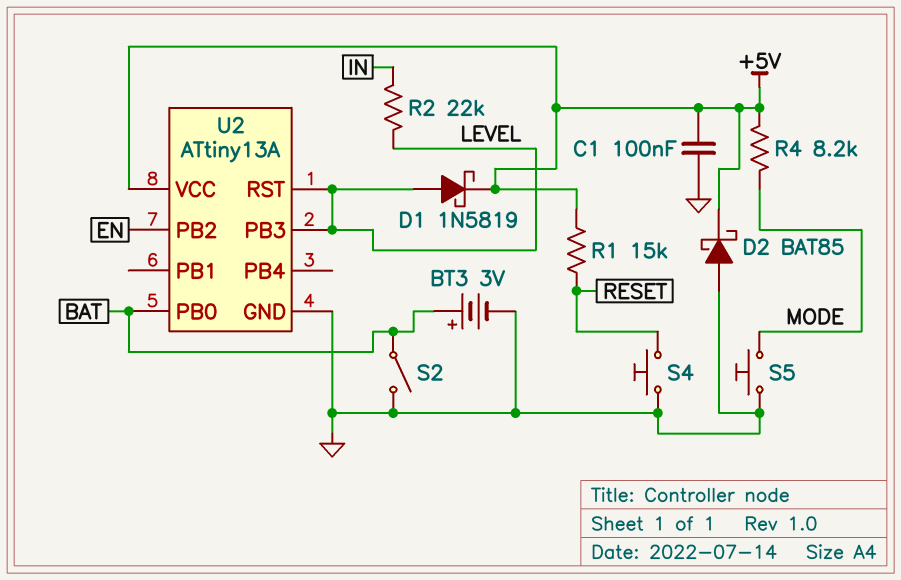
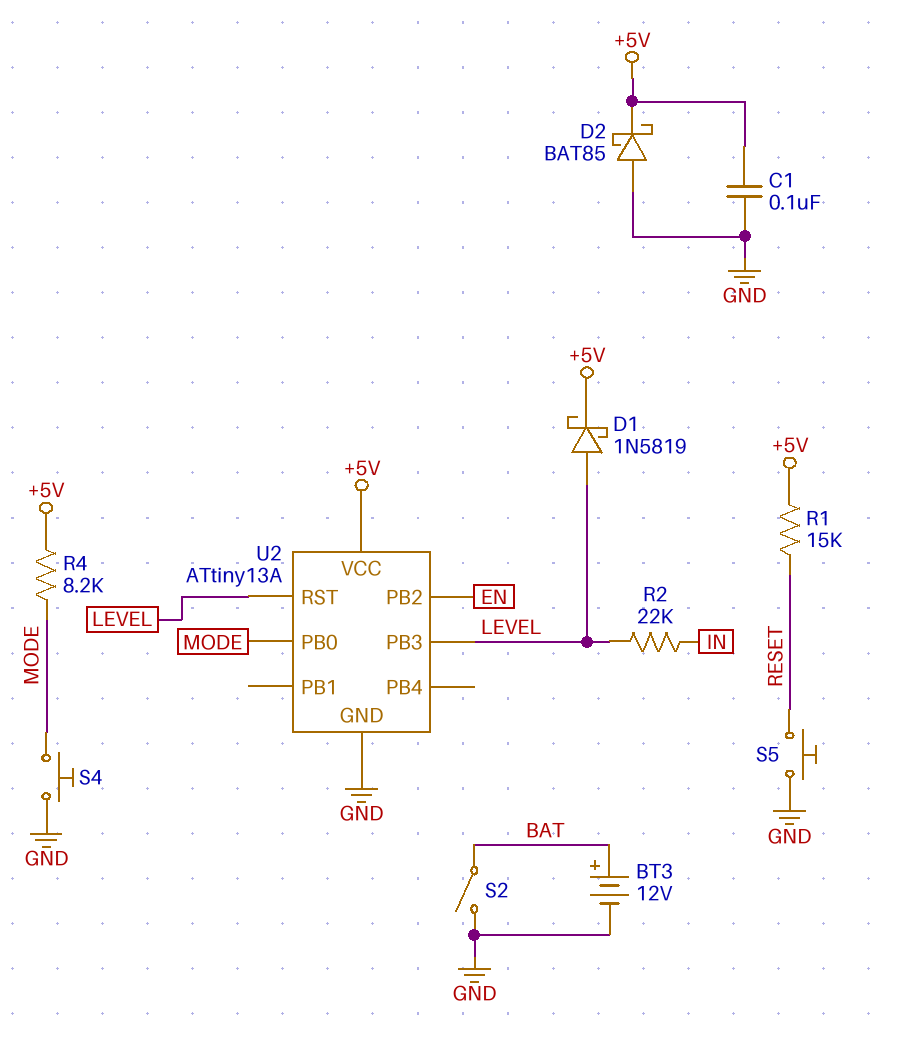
BT3: 3V (plus BAT, minus GND) -> 12V (plus BAT, minus GND)
S4: button (GND, RESET) -> button (GND, MODE)
S5: button (GND, MODE) -> button (GND, RESET)
U2 pin PB0: BAT -> MODE

